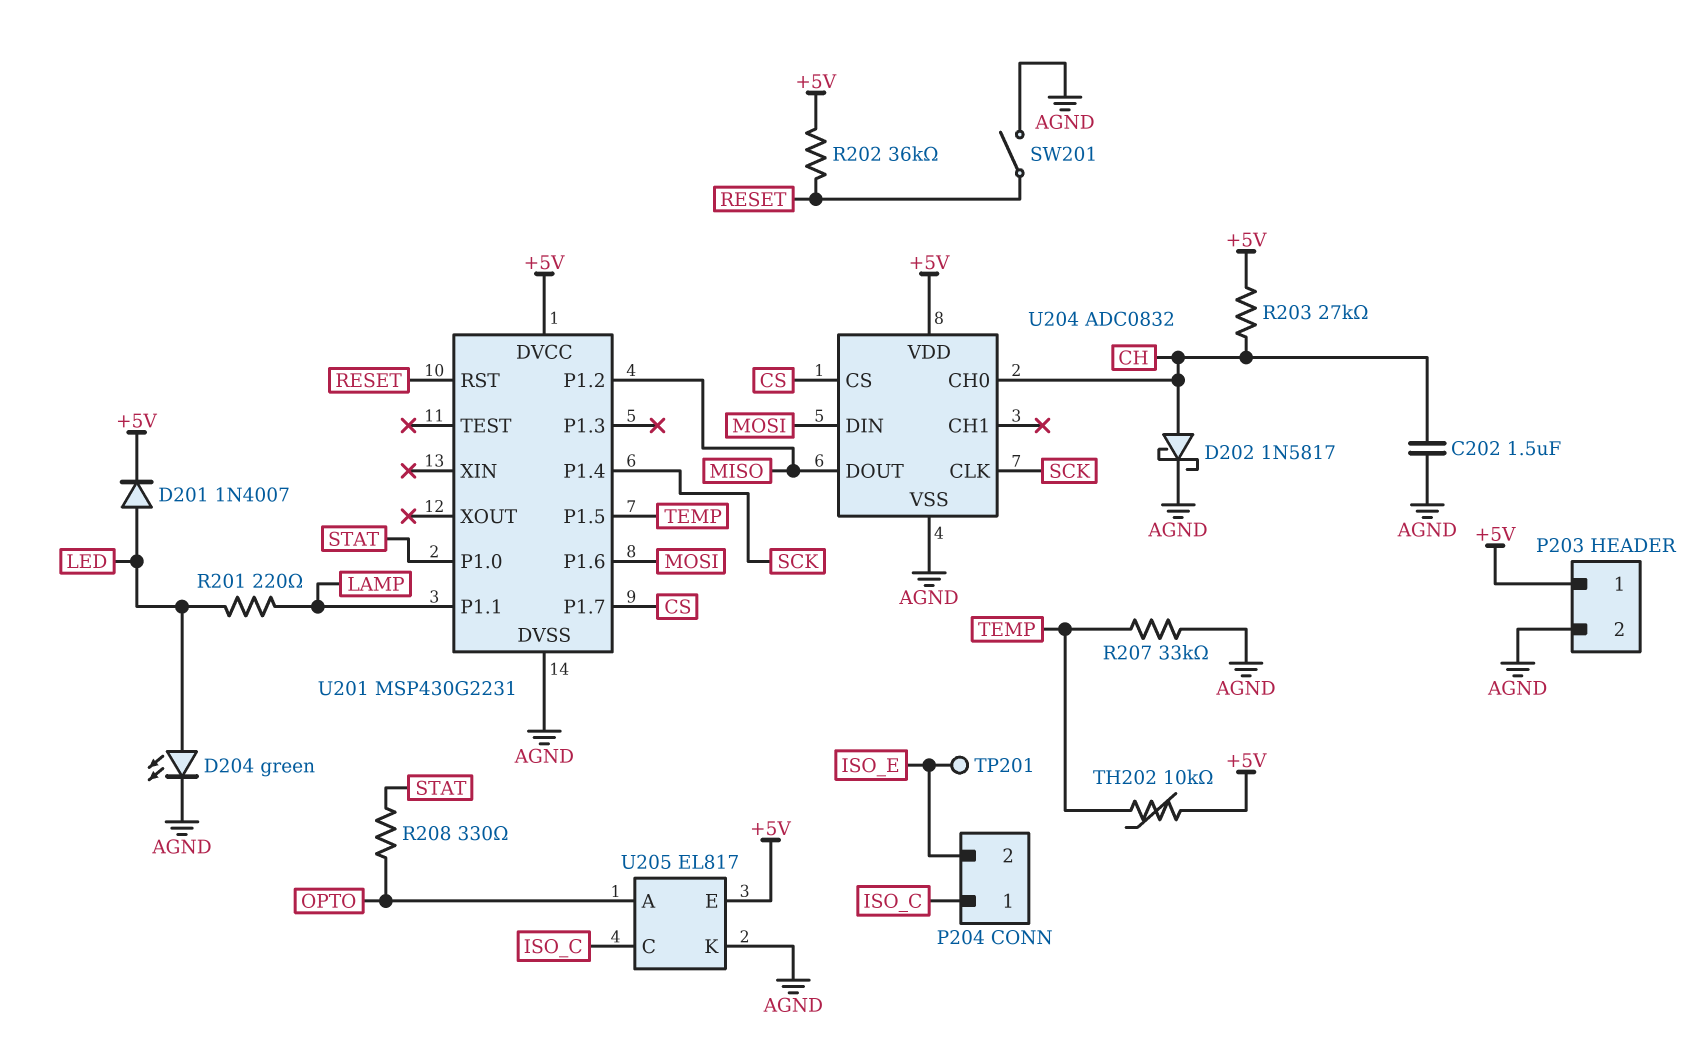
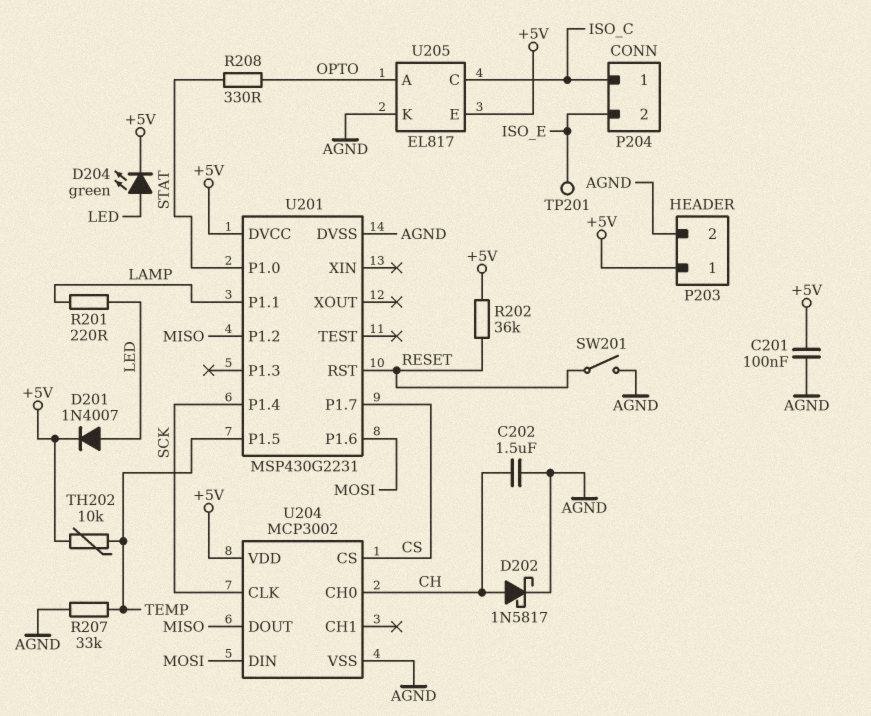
C201: none -> 100nF (+5V, AGND)
D204: LED green (A LED, K AGND) -> LED green (A LED, K +5V)
R203: 27k (+5V, CH) -> none
U204: ADC0832 -> MCP3002

